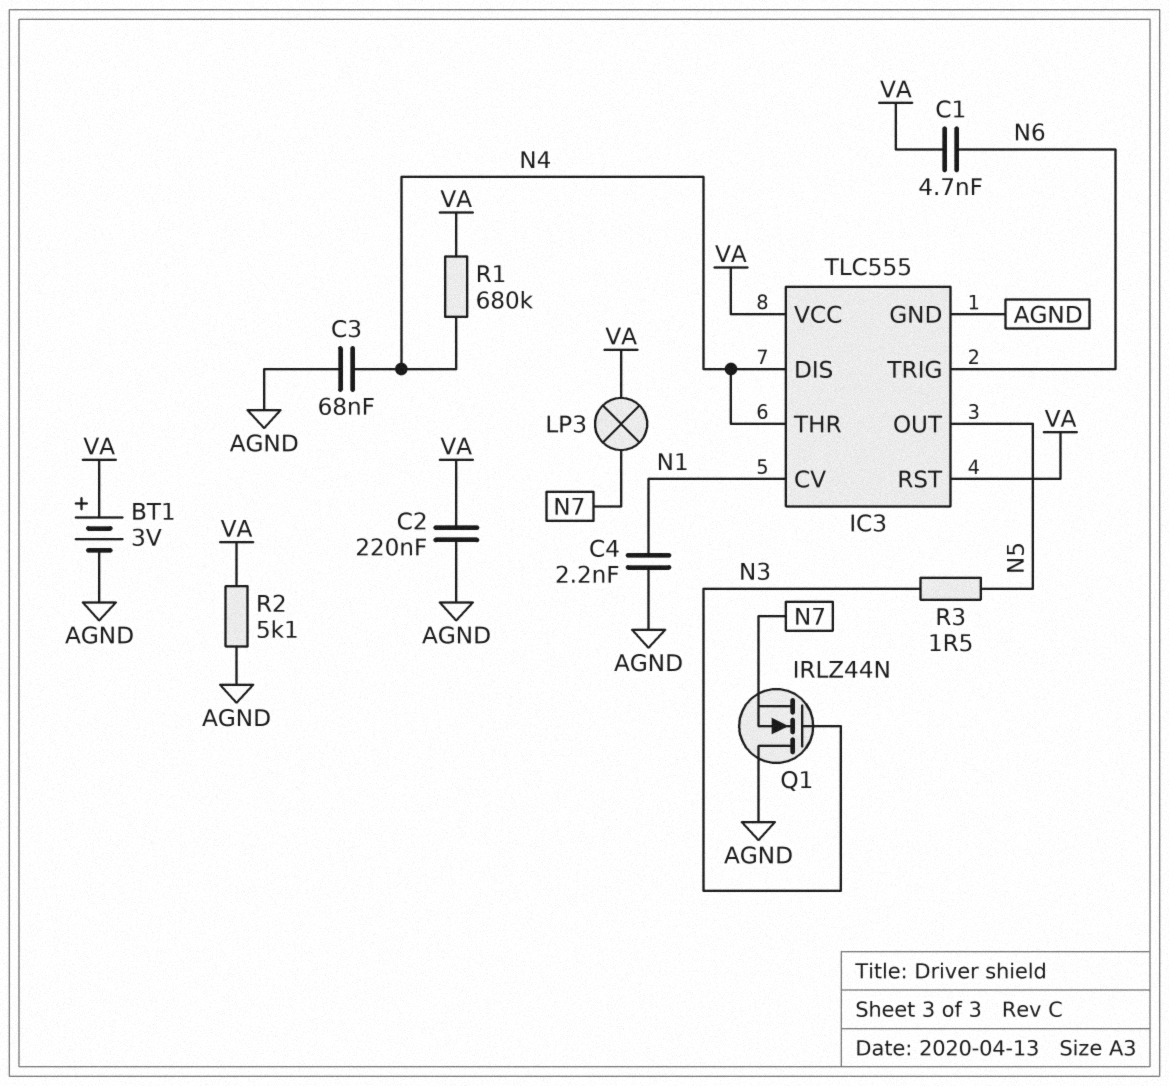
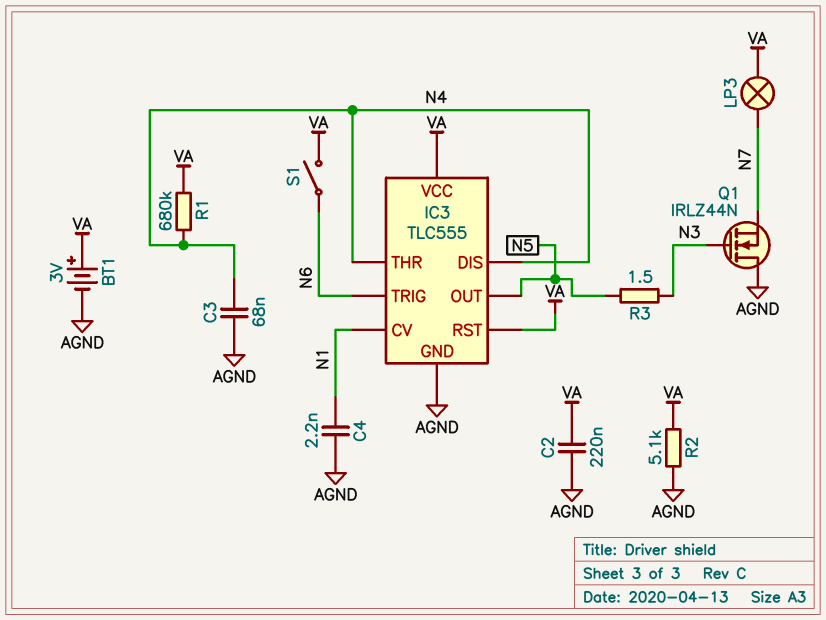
C1: 4.7nF (N6, VA) -> none
S1: none -> switch (N6, VA)

